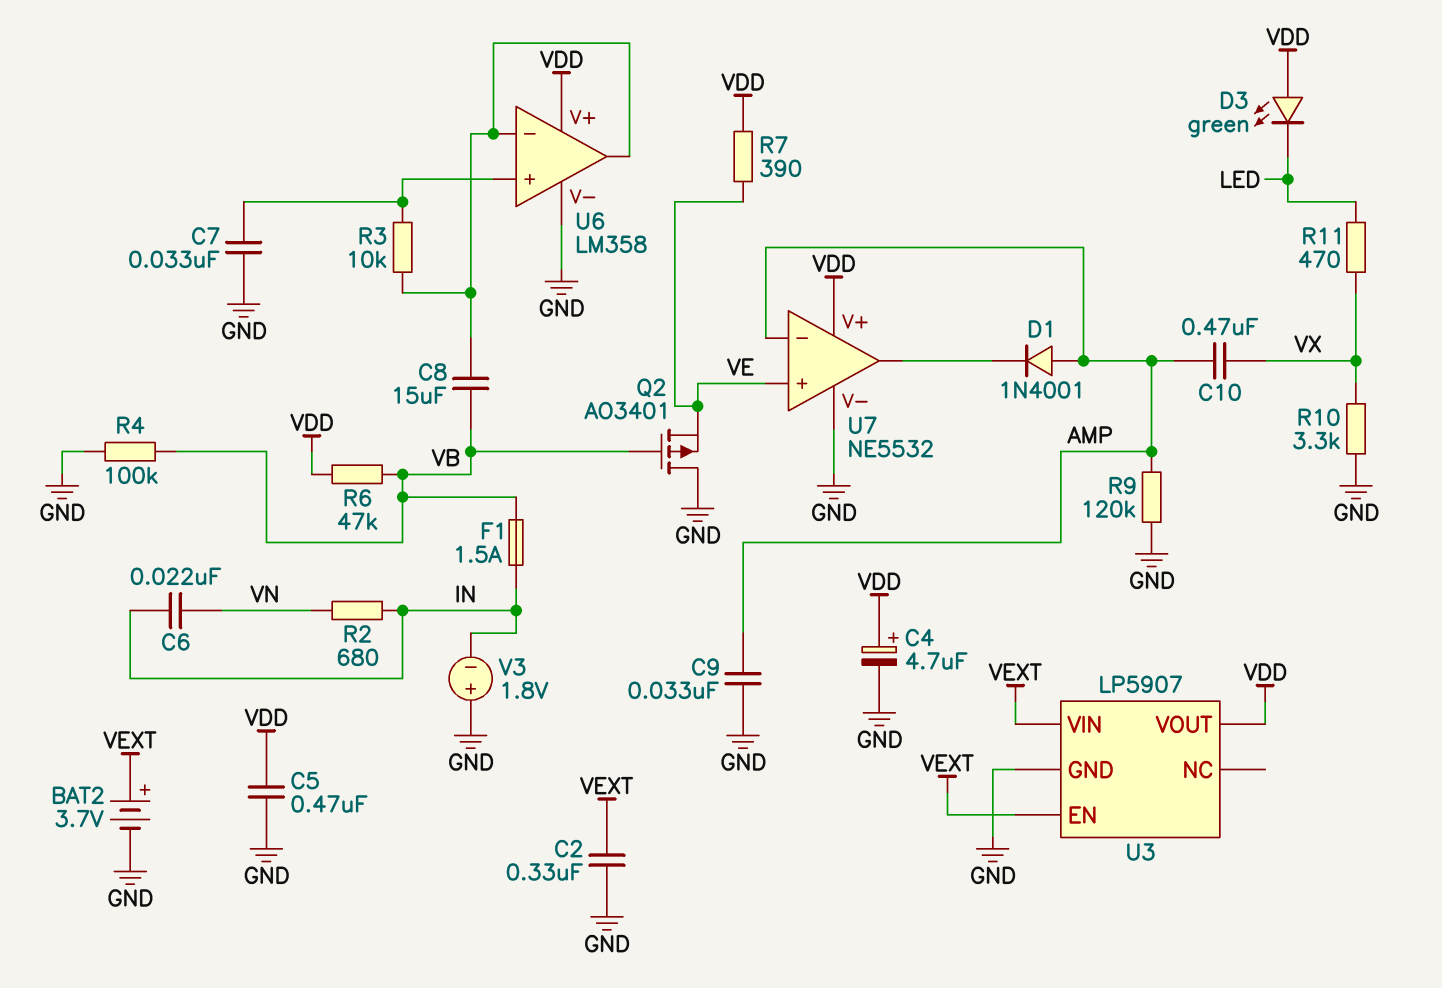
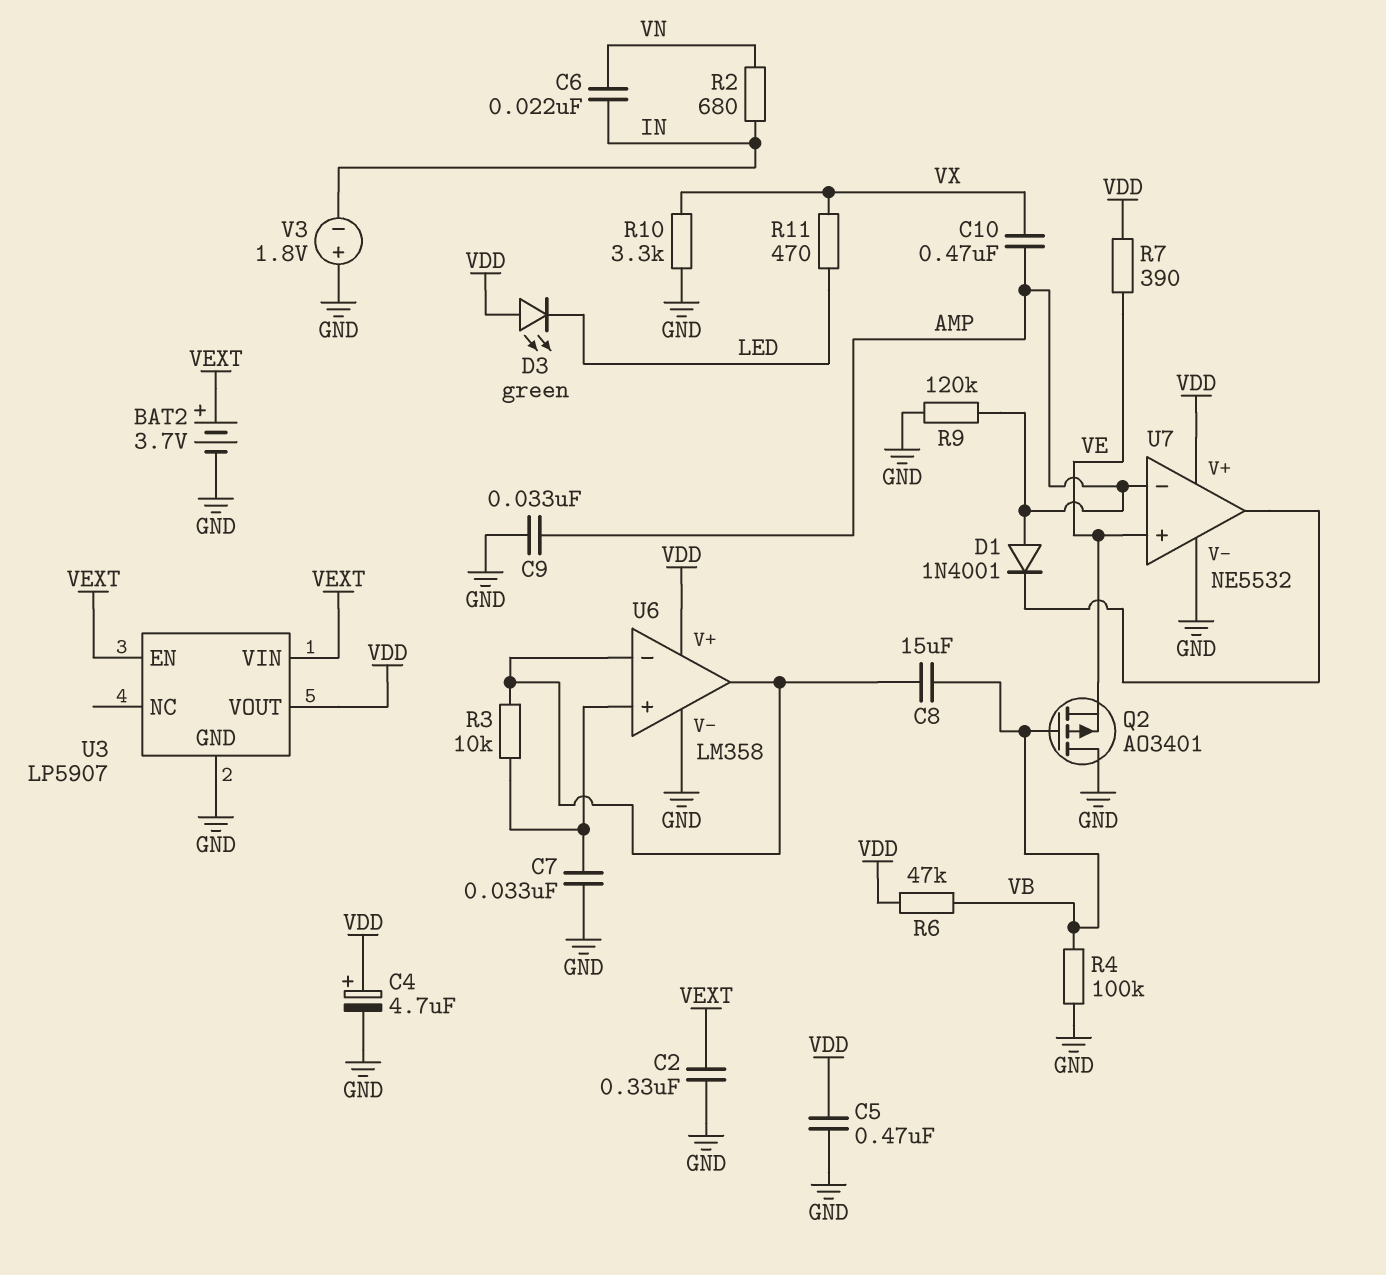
F1: 1.5A (IN, VB) -> none

